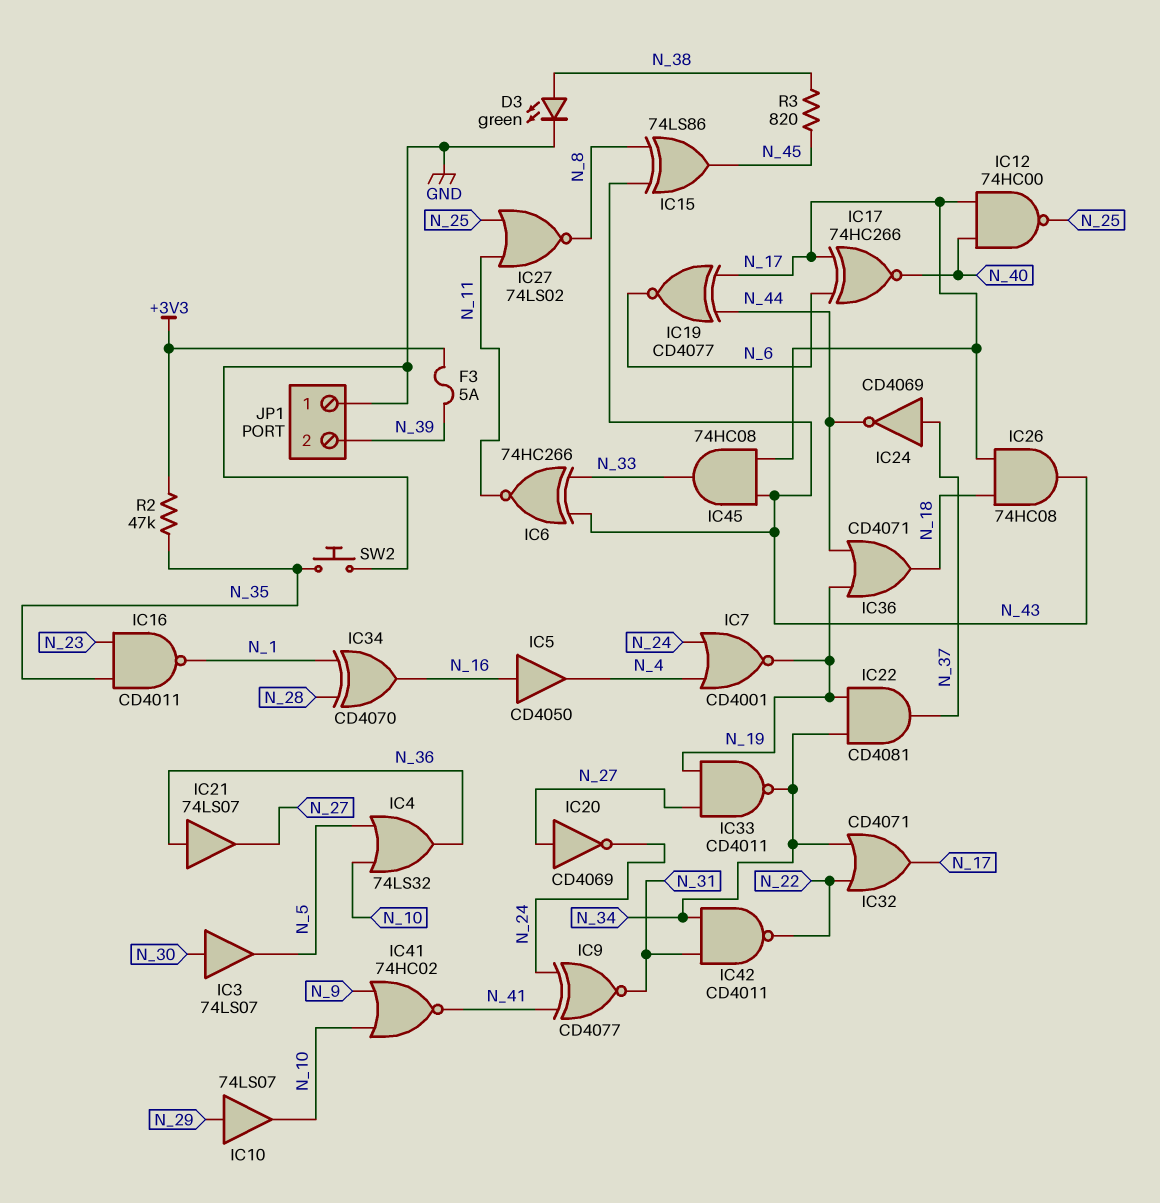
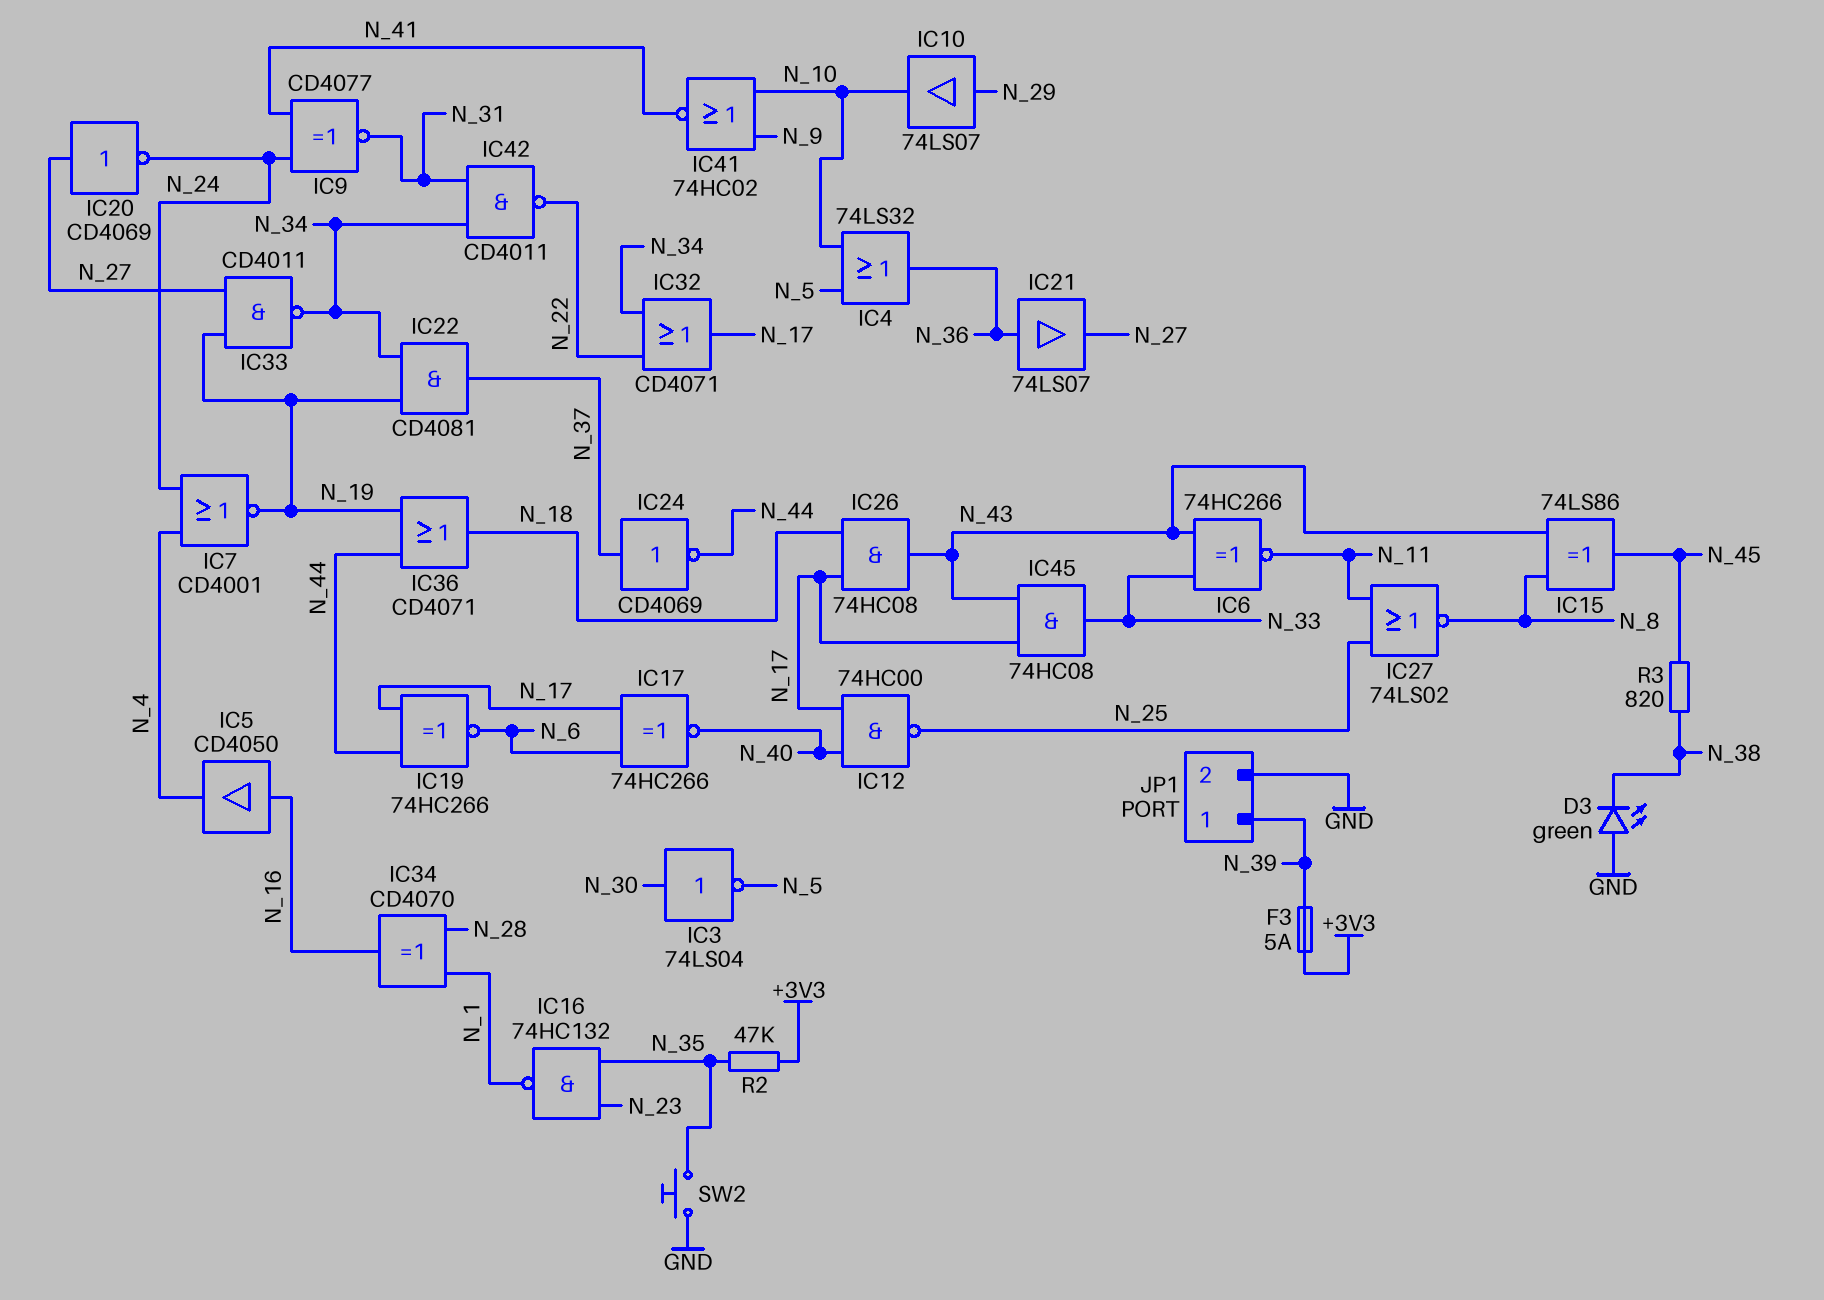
D3: LED green (A N_38, K GND) -> LED green (A GND, K N_38)
IC3: buffer 74LS07 (in N_30, out N_5) -> NOT 74LS04 (in N_30, out N_5)
IC16: NAND CD4011 (in N_23, in N_35, out N_1) -> NAND 74HC132 (in N_23, in N_35, out N_1)
IC19: XNOR CD4077 (in N_17, in N_44, out N_6) -> XNOR 74HC266 (in N_17, in N_44, out N_6)
JP1 pin 1: GND -> N_39
JP1 pin 2: N_39 -> GND

